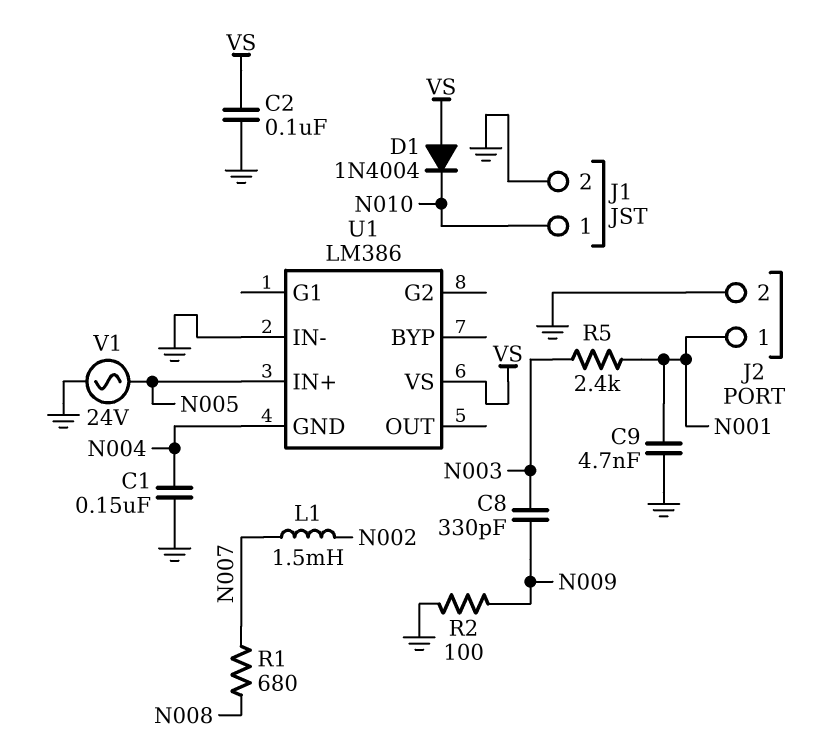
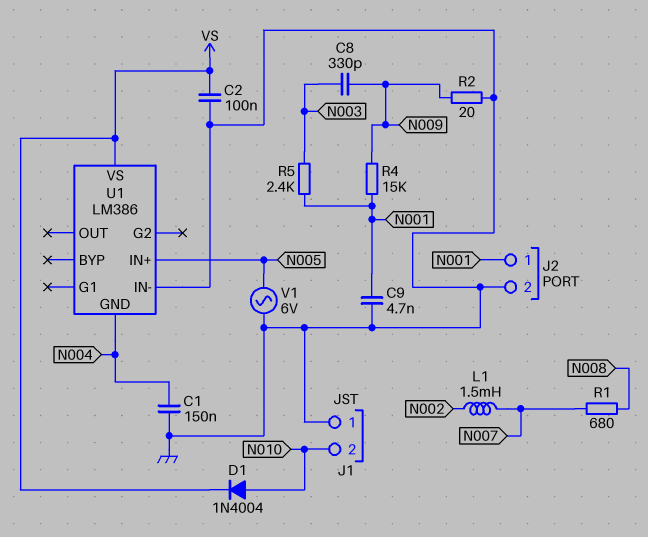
D1: diode 1N4004 (A VS, K N010) -> diode 1N4004 (A N010, K VS)
J1 pin 1: N010 -> GND
J1 pin 2: GND -> N010
R2: 100 (GND, N009) -> 20 (GND, N009)
R4: none -> 15k (N001, N009)
V1: AC 24V (GND, N005) -> AC 6V (GND, N005)

